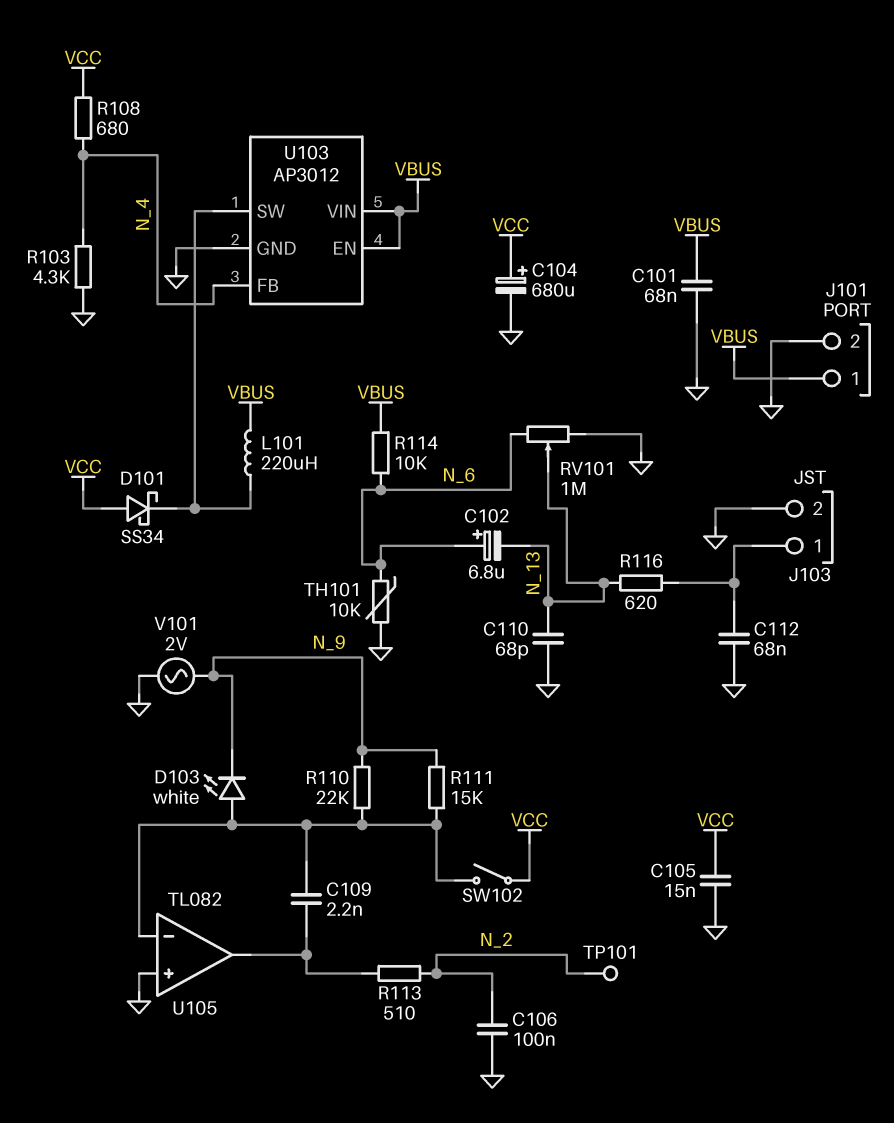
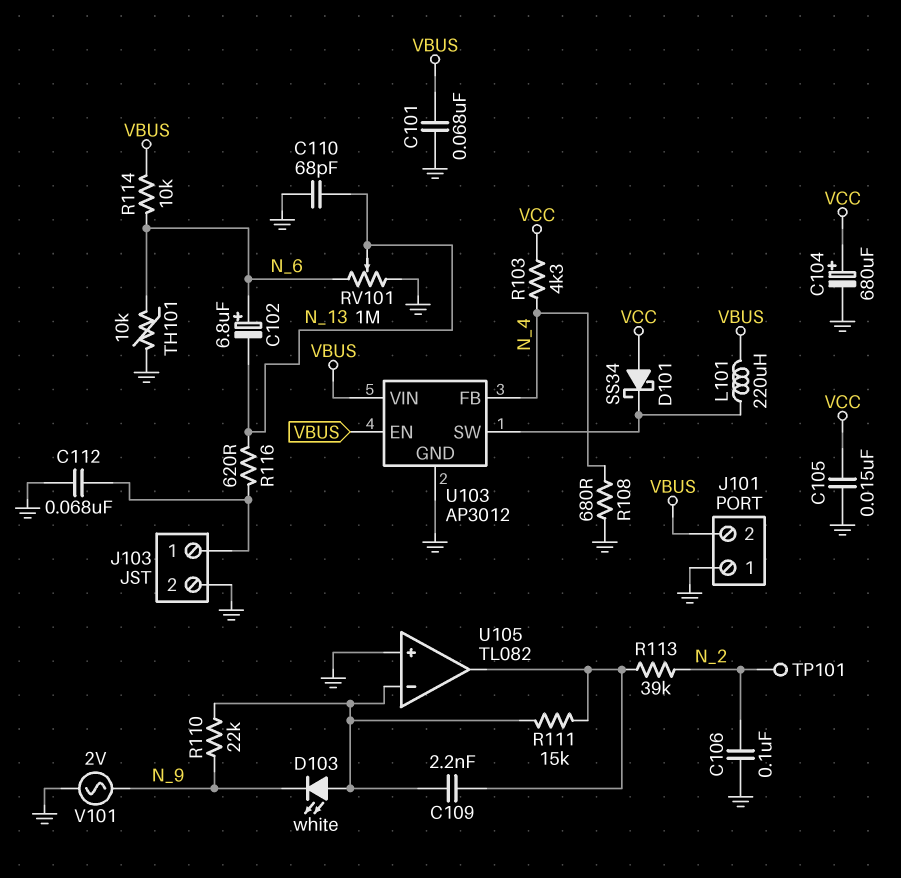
J101 pin 1: VBUS -> GND
J101 pin 2: GND -> VBUS
R103: 4.3k (GND, N_4) -> 4.3k (N_4, VCC)
R108: 680 (N_4, VCC) -> 680 (GND, N_4)
R111: 15k (N_9, U105/in-) -> 15k (U105/in-, U105/out)
R113: 510 (N_2, U105/out) -> 39k (N_2, U105/out)
SW102: switch (U105/in-, VCC) -> none

